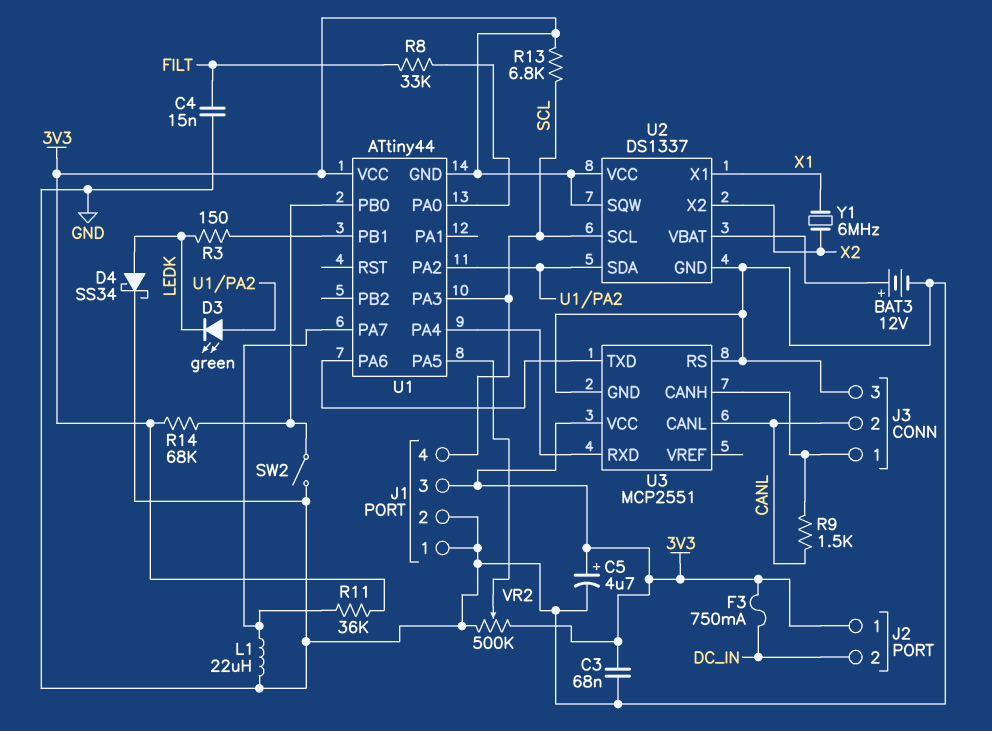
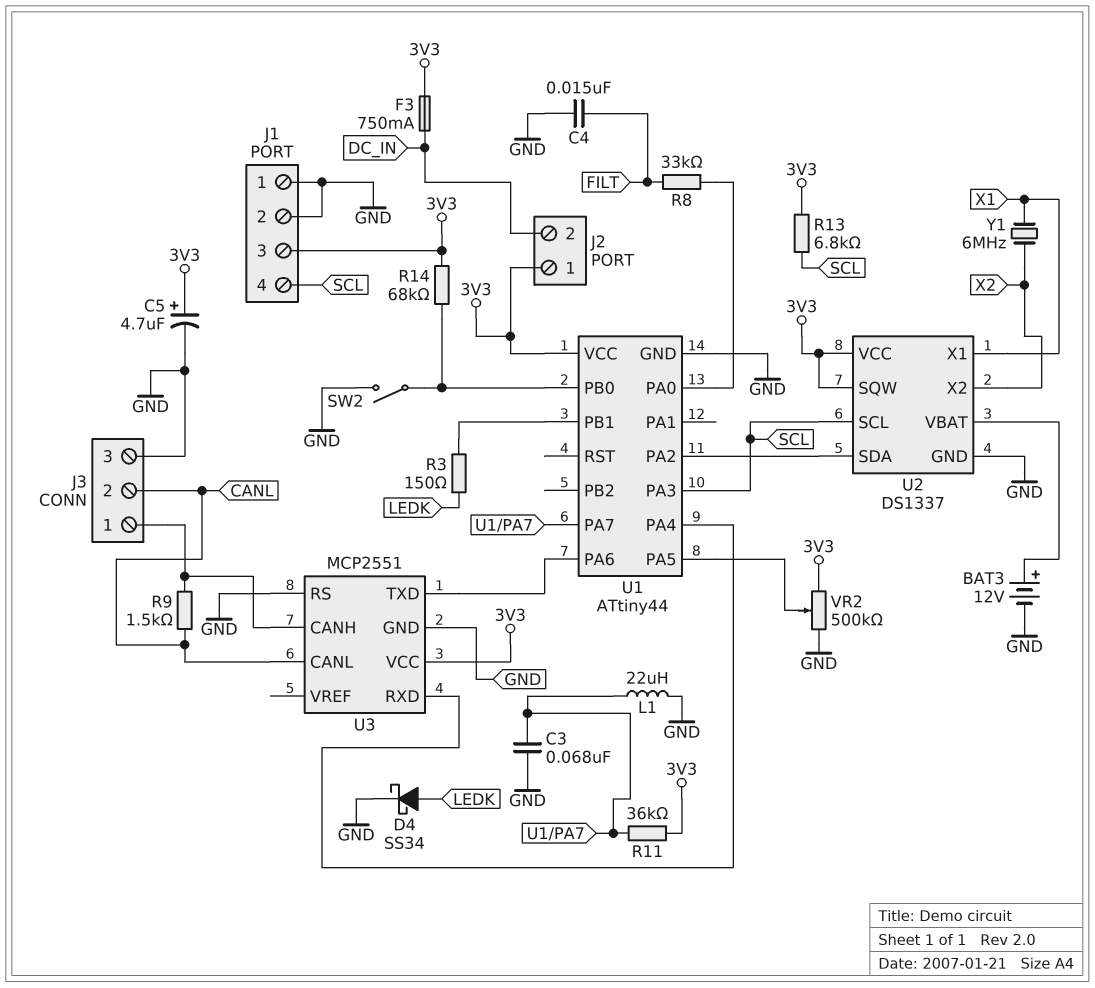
C3: 68nF (3V3, GND) -> 68nF (GND, U1/PA7)
D3: LED green (A U1/PA2, K LEDK) -> none
U1 pin GND: 3V3 -> GND

